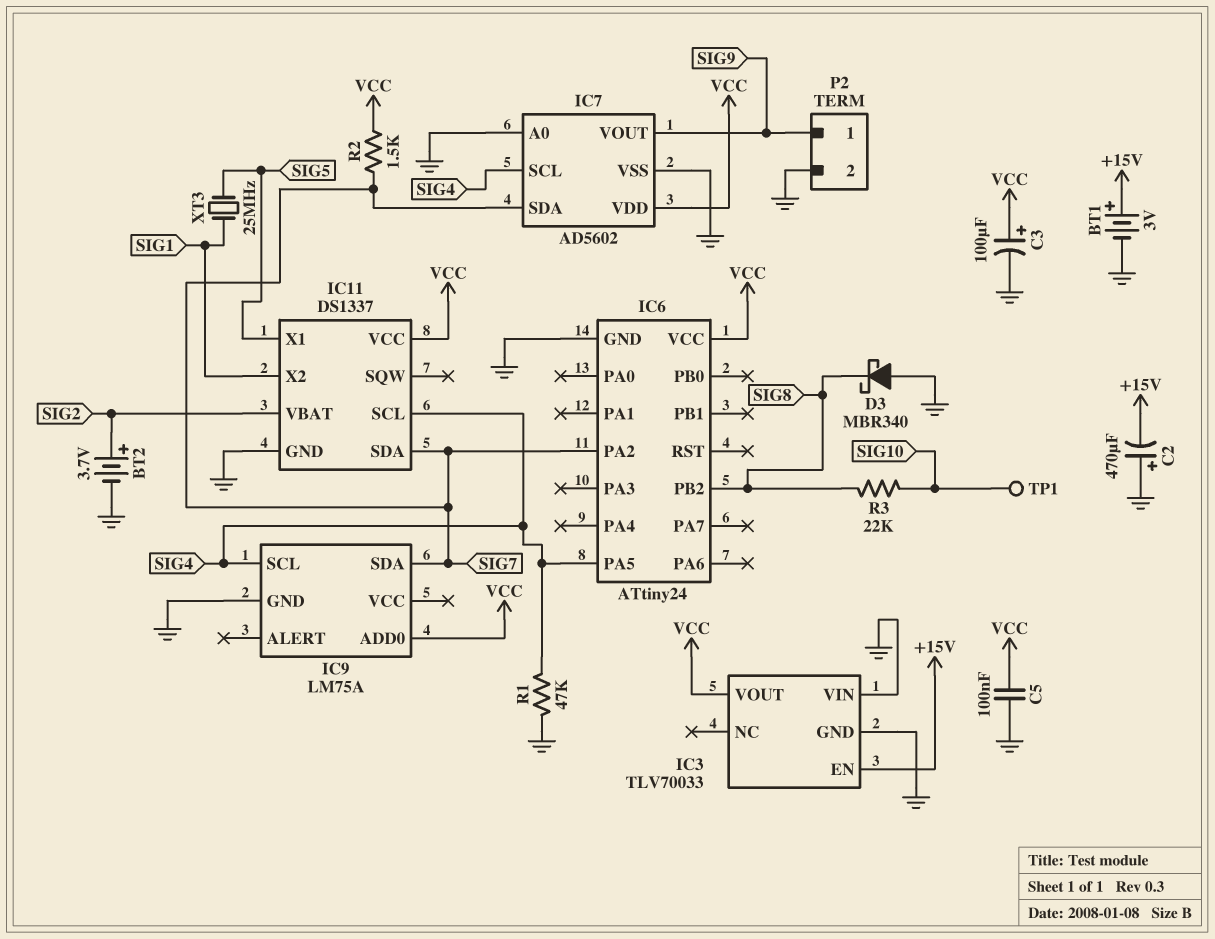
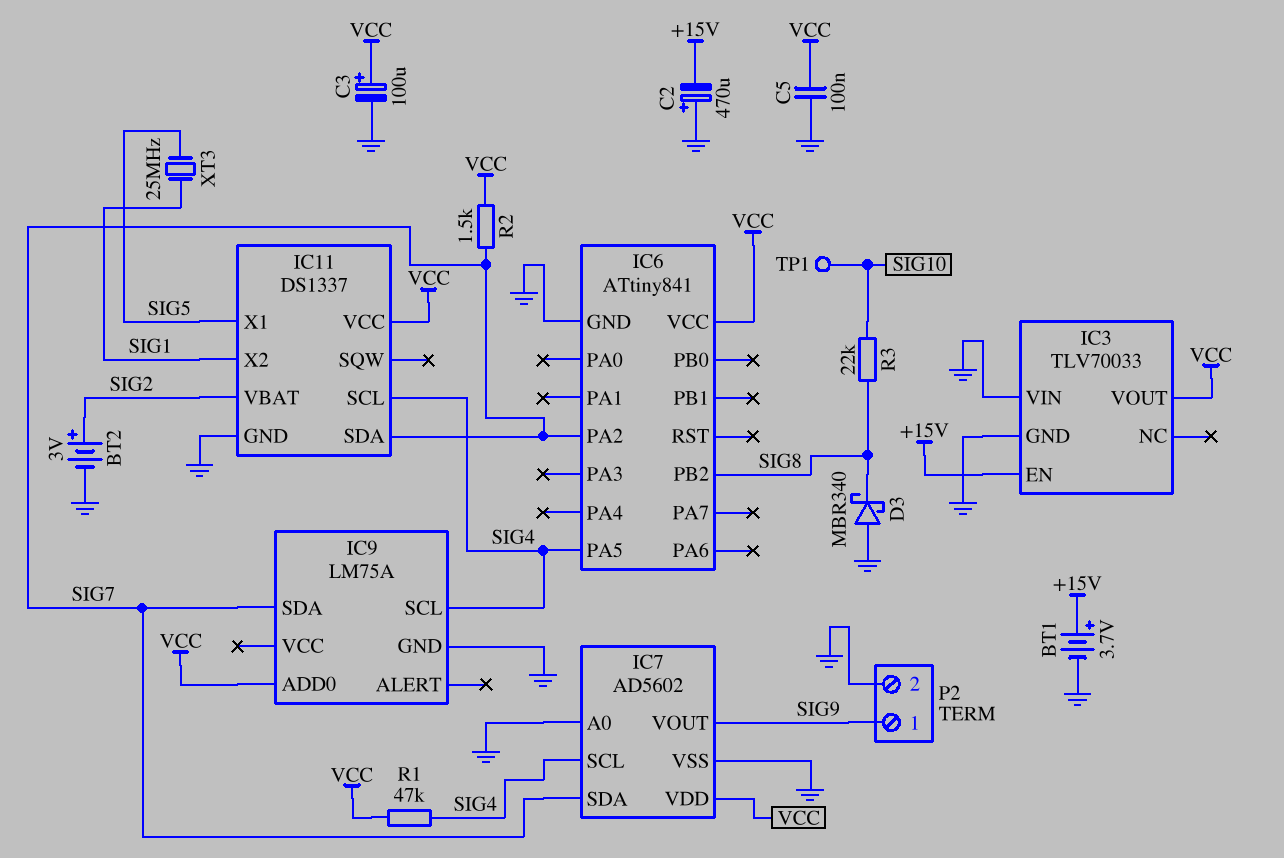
BT1: 3V (plus +15V, minus GND) -> 3.7V (plus +15V, minus GND)
BT2: 3.7V (plus SIG2, minus GND) -> 3V (plus SIG2, minus GND)
IC6: ATtiny24 -> ATtiny841
R1: 47k (GND, SIG4) -> 47k (SIG4, VCC)

